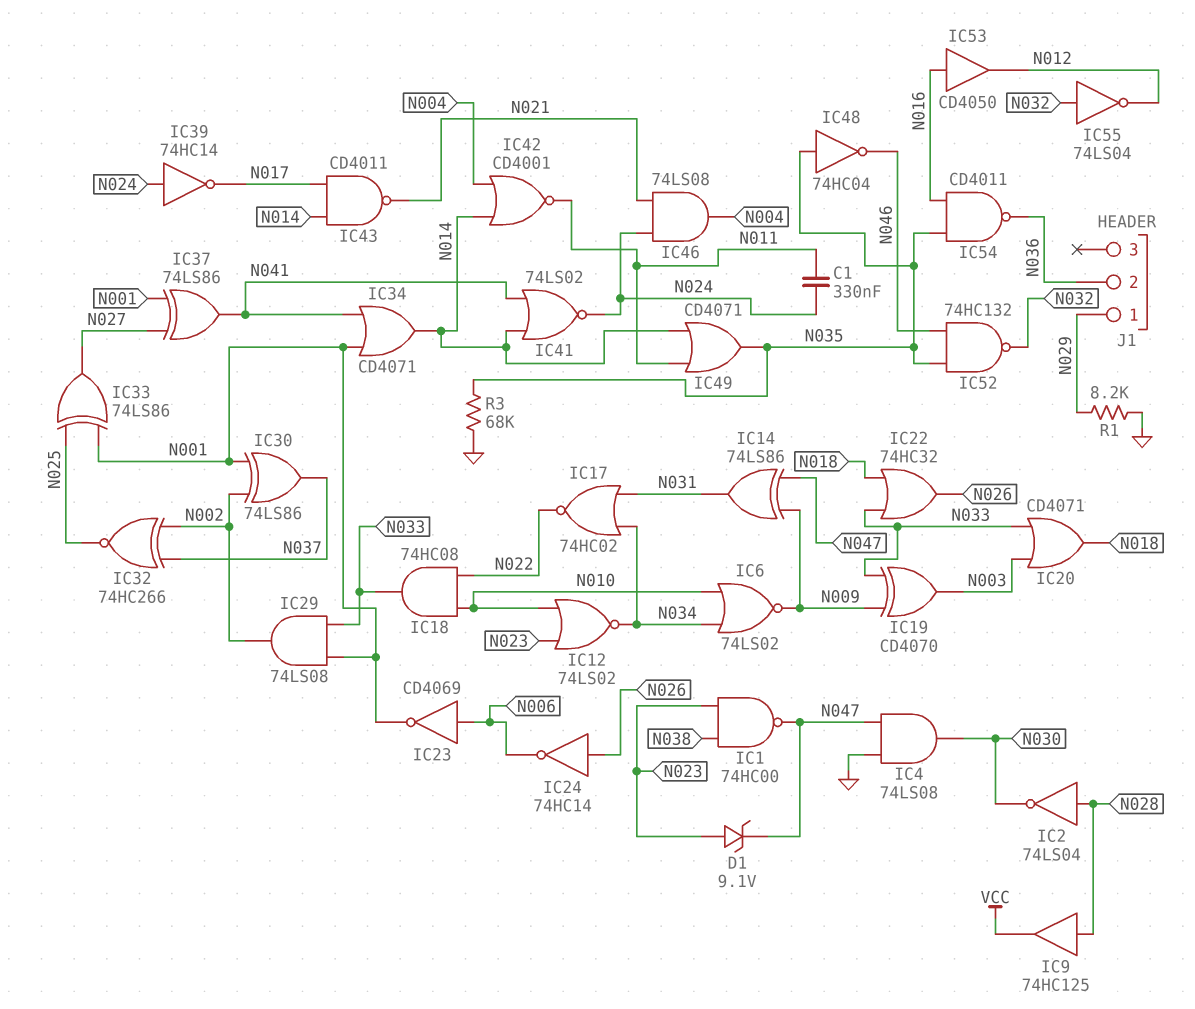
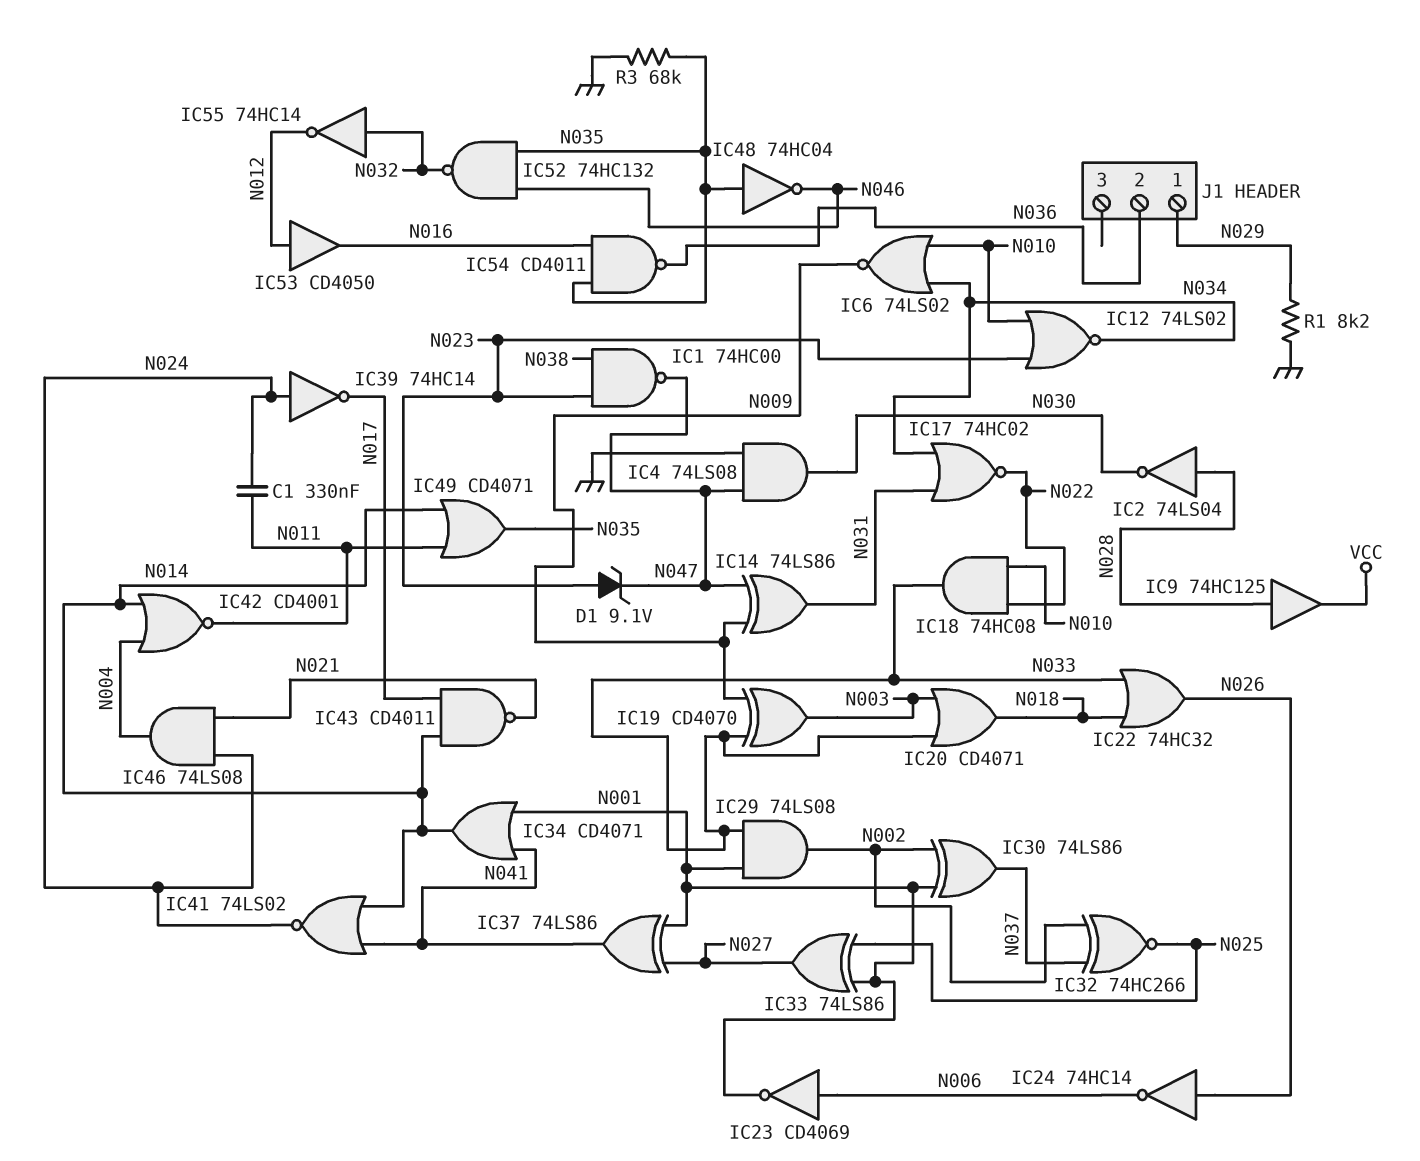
IC53: buffer CD4050 (in N016, out N012) -> buffer CD4050 (in N012, out N016)
IC55: NOT 74LS04 (in N032, out N012) -> NOT 74HC14 (in N032, out N012)

